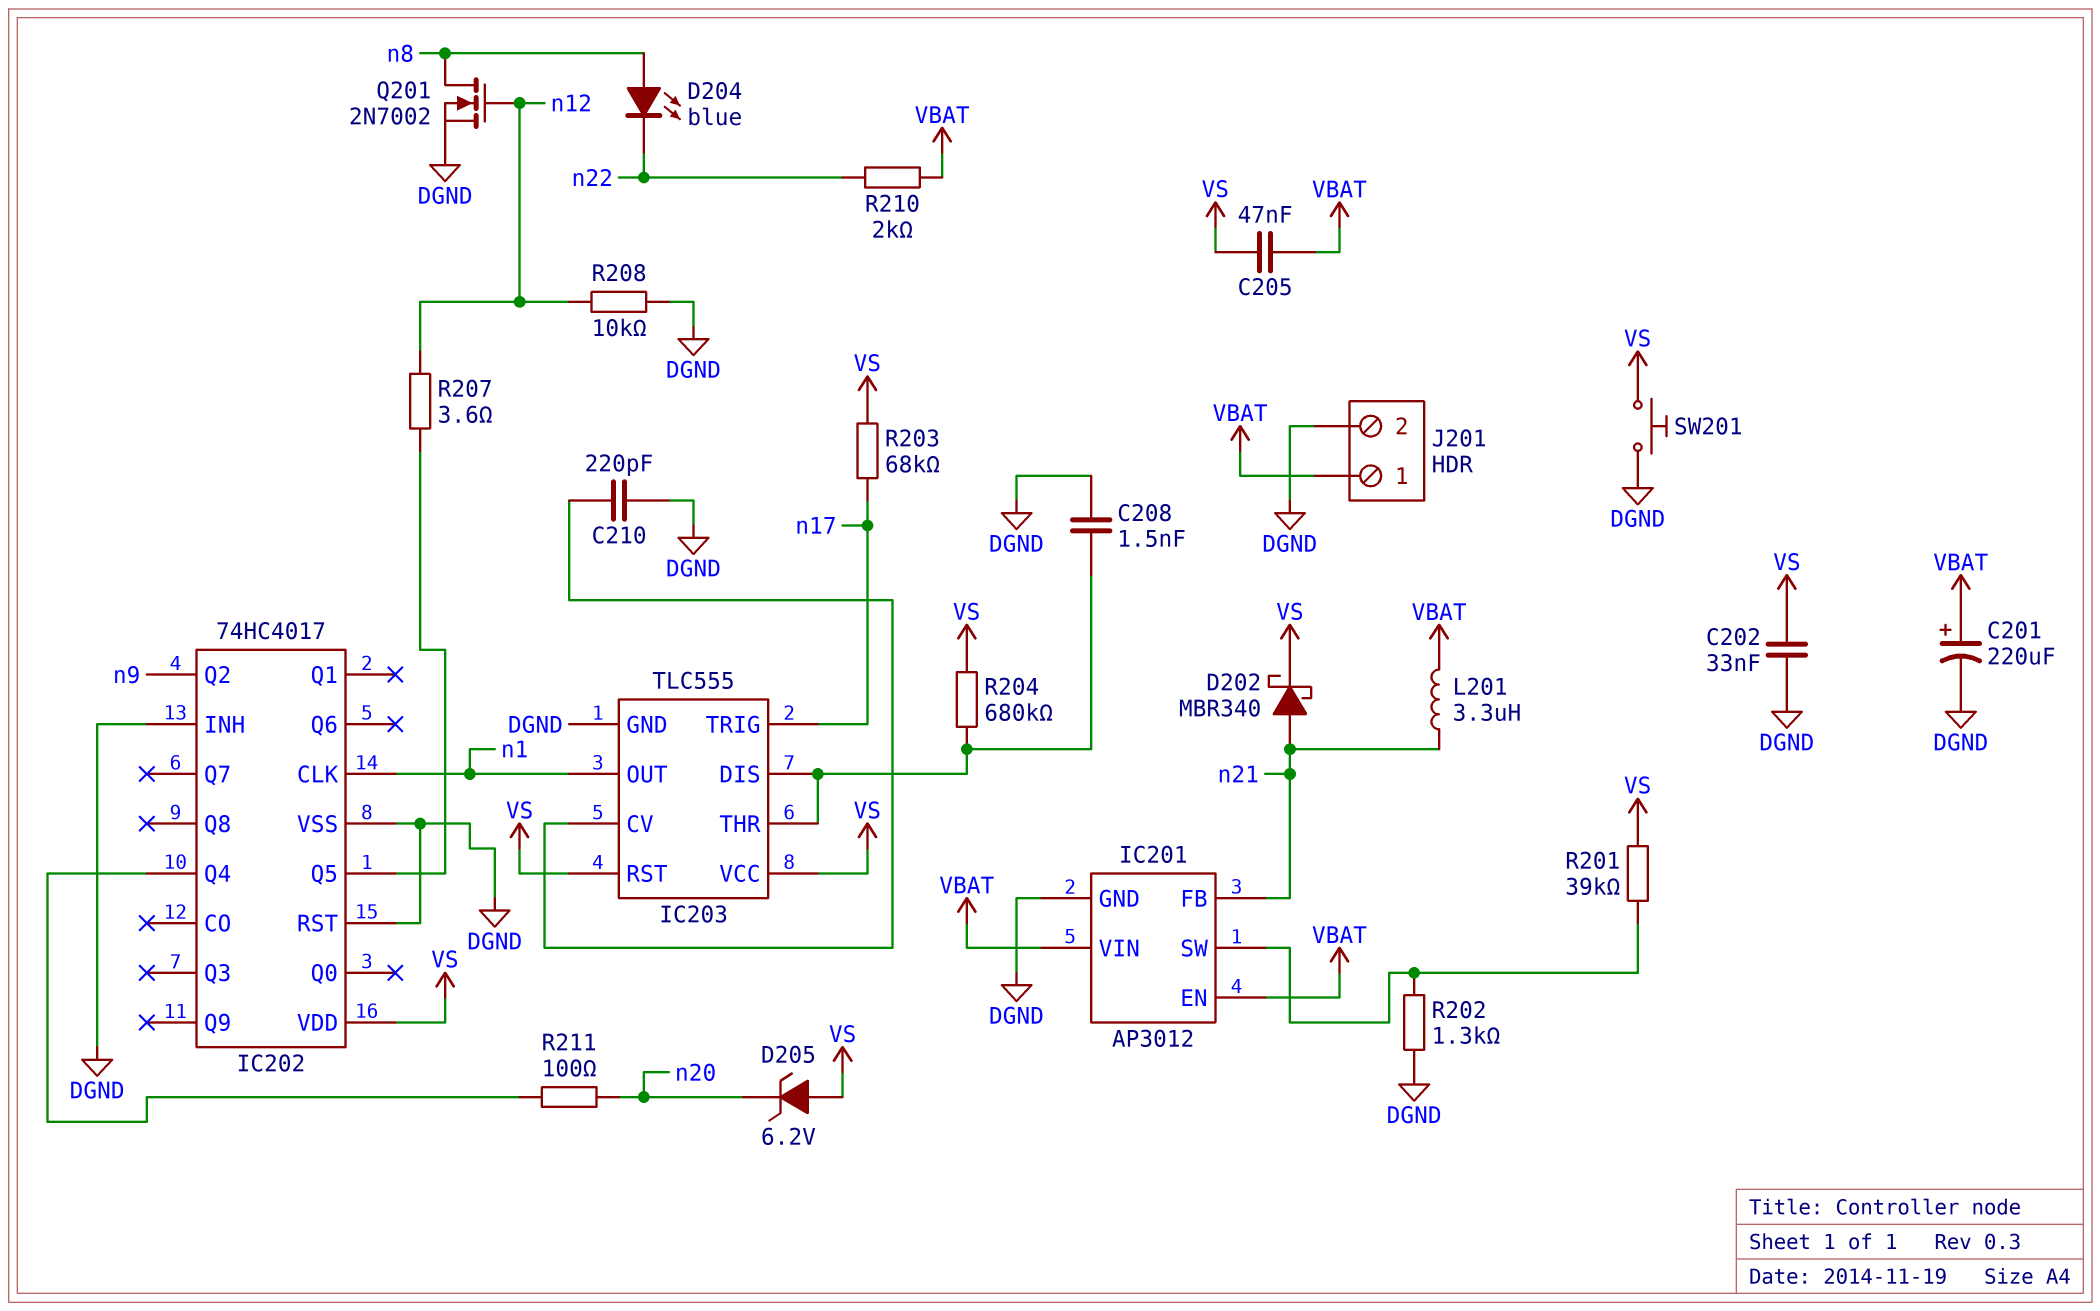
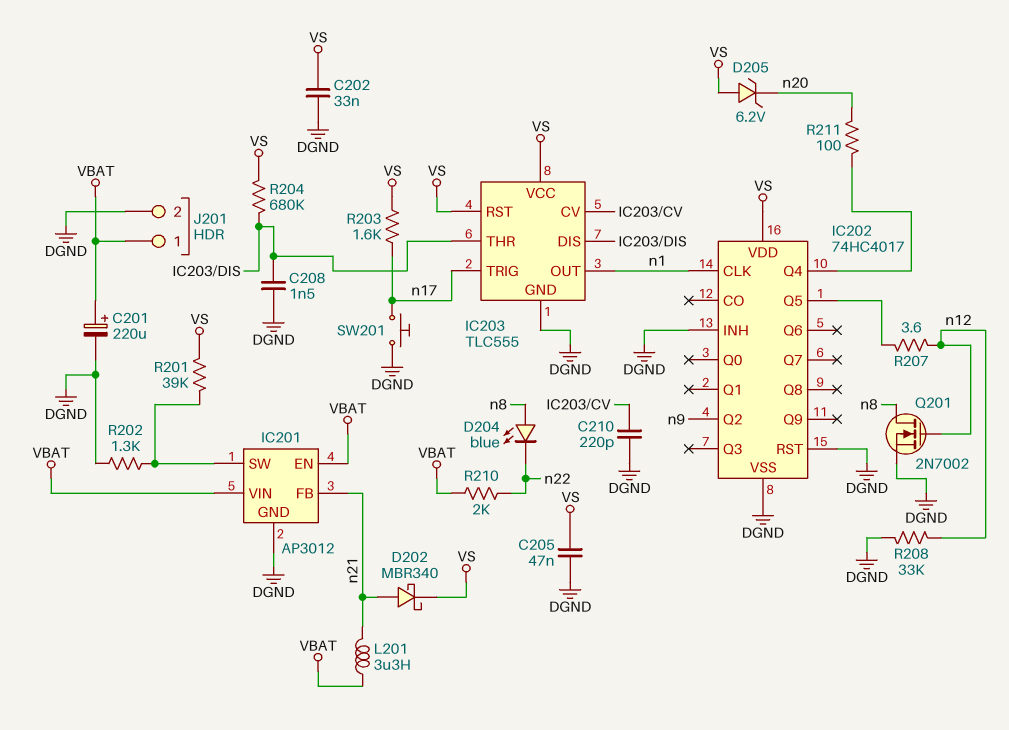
C205: 47nF (VBAT, VS) -> 47nF (DGND, VS)
R203: 68k (VS, n17) -> 1.6k (VS, n17)
R208: 10k (DGND, n12) -> 33k (DGND, n12)
SW201: button (DGND, VS) -> button (DGND, n17)

